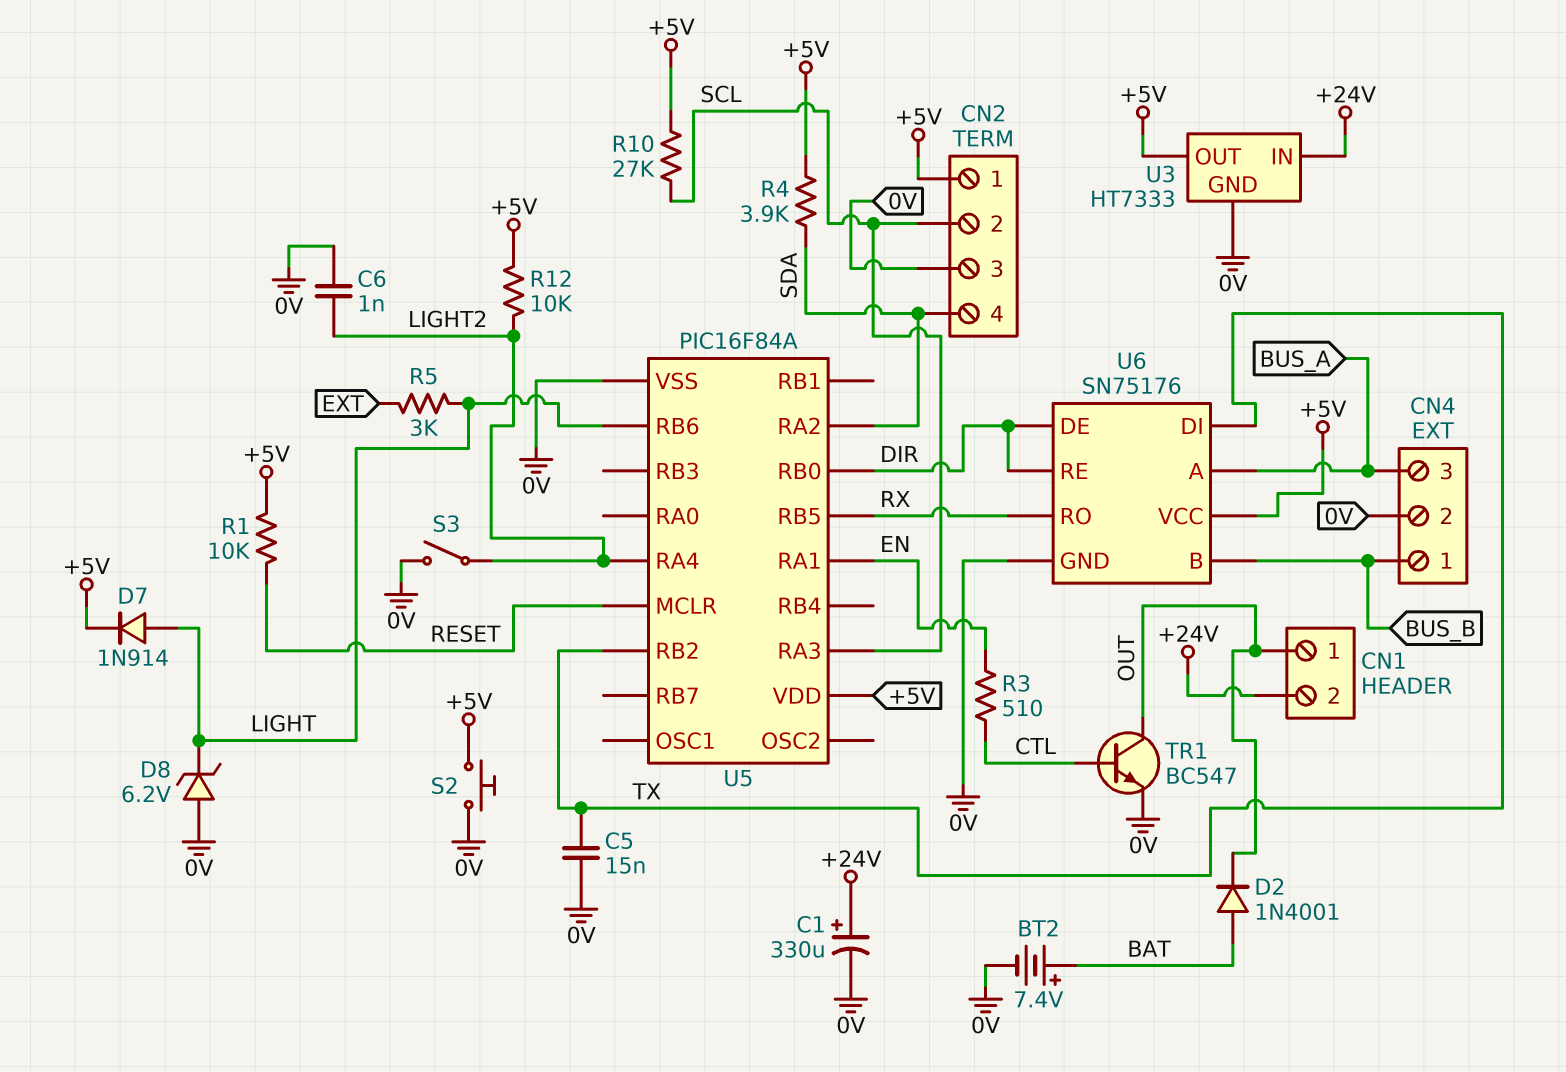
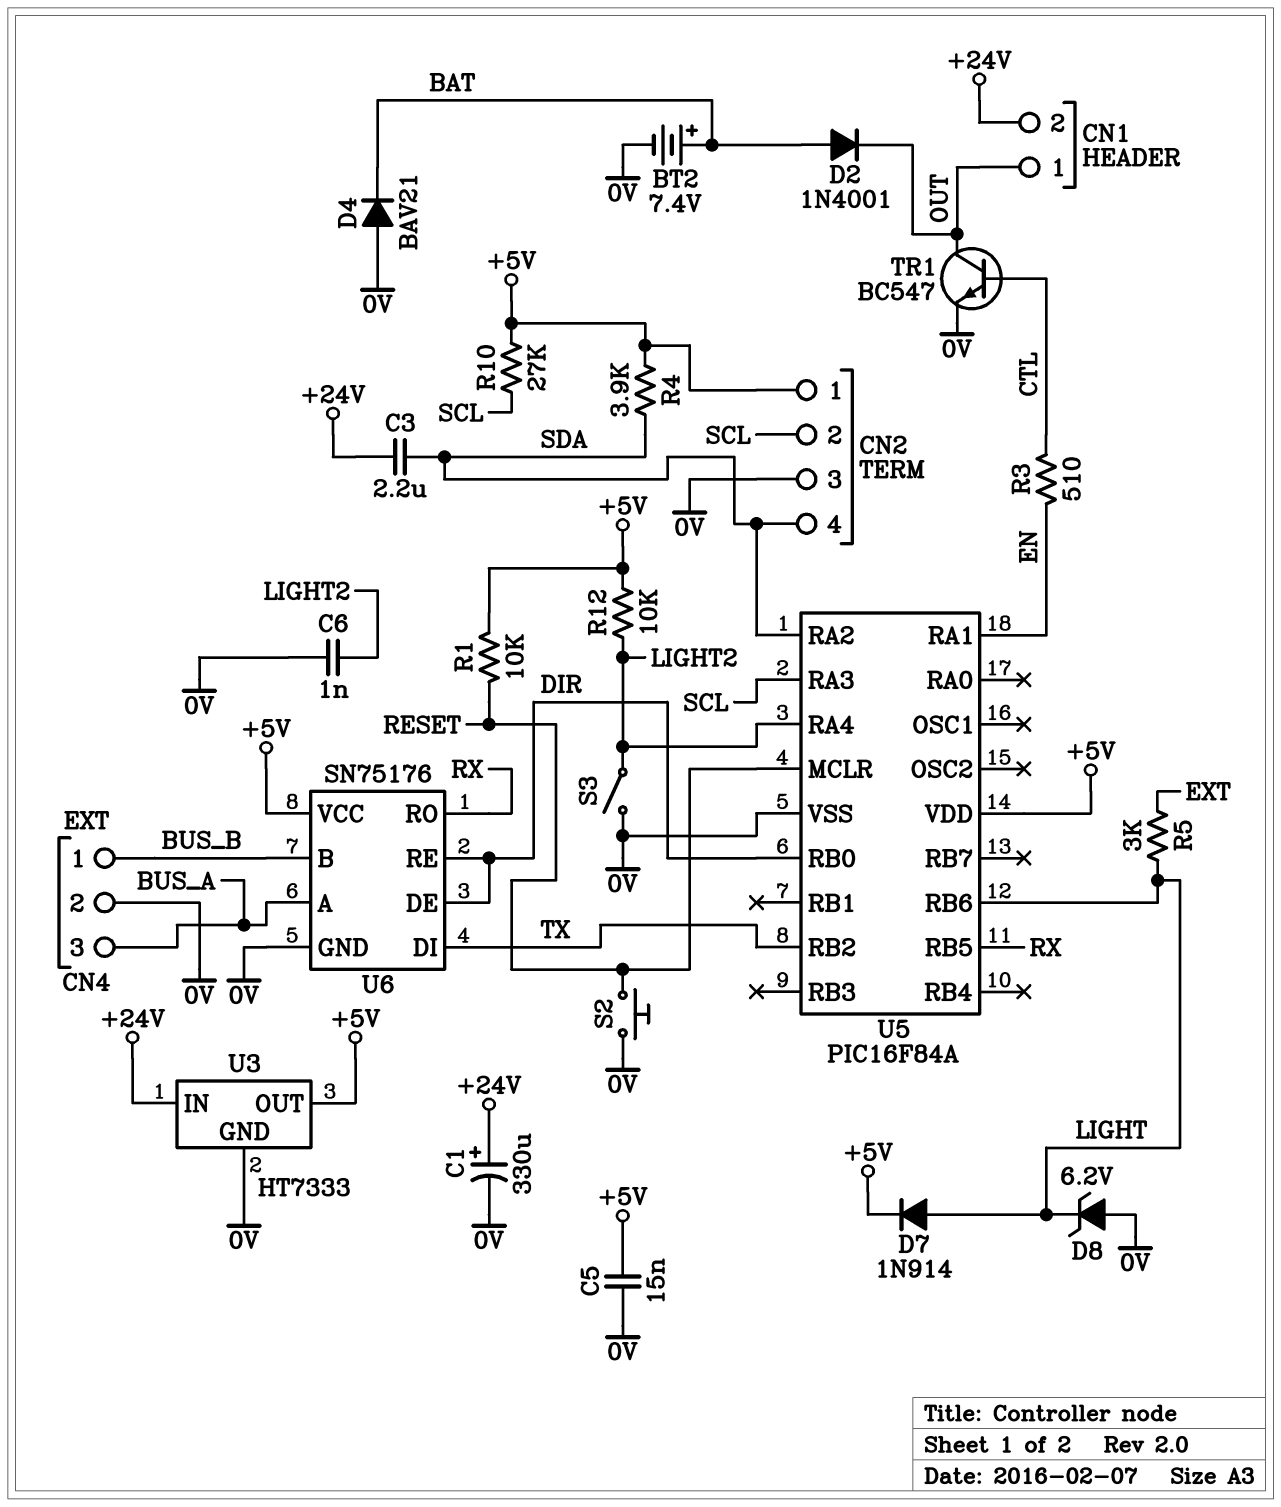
C3: none -> 2.2uF (+24V, SDA)
C5: 15nF (0V, TX) -> 15nF (+5V, 0V)
D4: none -> diode BAV21 (A 0V, K BAT)
S2: button (+5V, 0V) -> button (0V, RESET)

